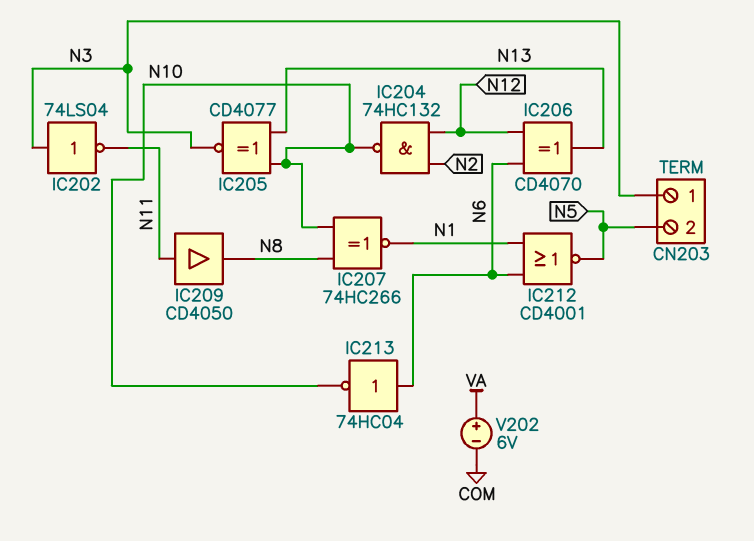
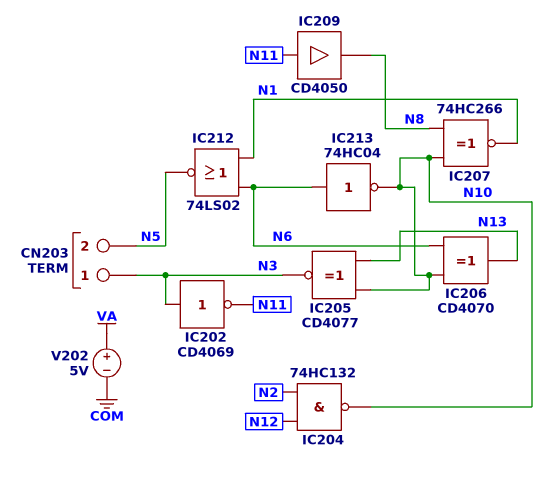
IC202: NOT 74LS04 (in N3, out N11) -> NOT CD4069 (in N3, out N11)
IC206: XOR CD4070 (in N6, in N12, out N13) -> XOR CD4070 (in N6, in N10, out N13)
IC212: NOR CD4001 (in N1, in N6, out N5) -> NOR 74LS02 (in N1, in N6, out N5)
V202: 6V (plus VA, minus COM) -> 5V (plus VA, minus COM)

